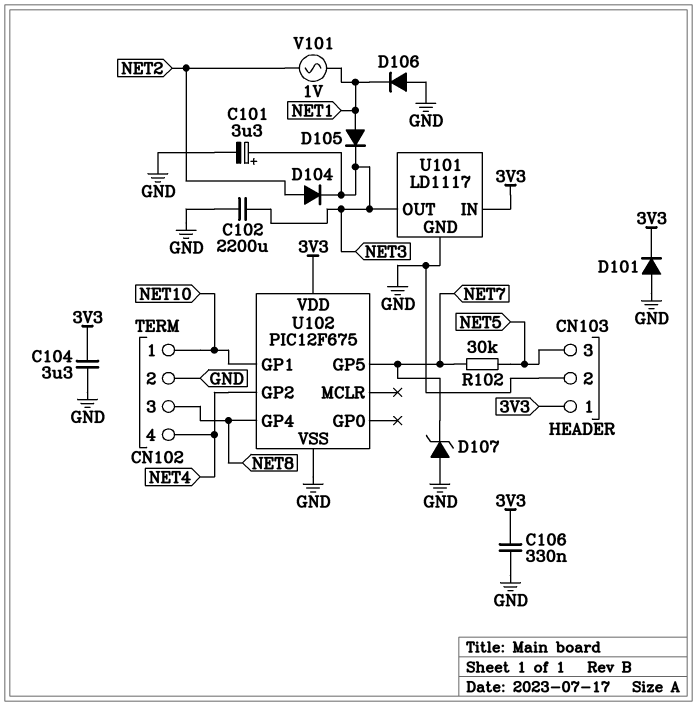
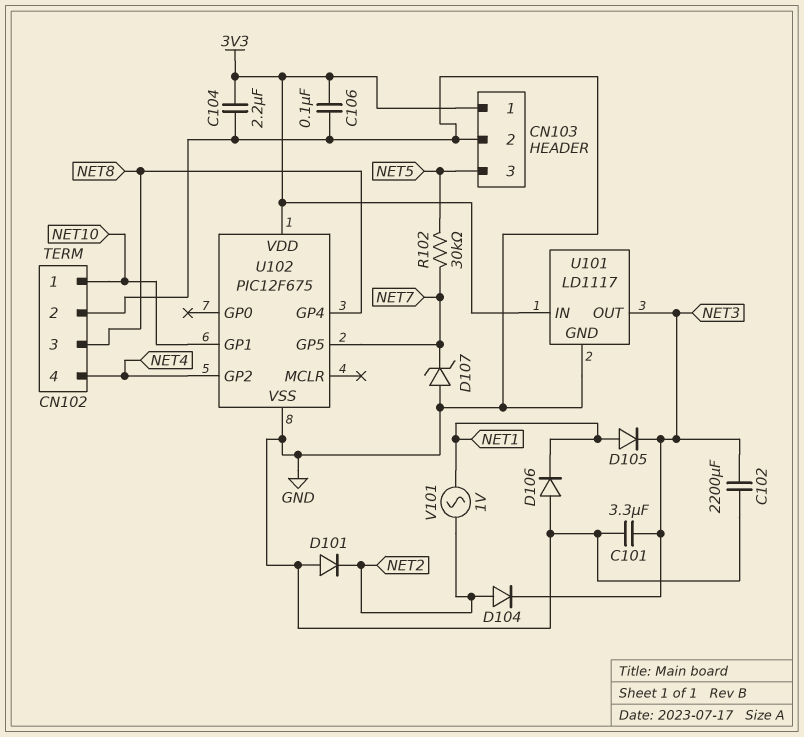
C101: 3.3uF (plus NET3, minus GND) -> 3.3uF (GND, NET3)
C104: 3.3uF (3V3, GND) -> 2.2uF (3V3, GND)
C106: 330nF (3V3, GND) -> 100nF (3V3, GND)
D101: diode (A GND, K 3V3) -> diode (A GND, K NET2)

